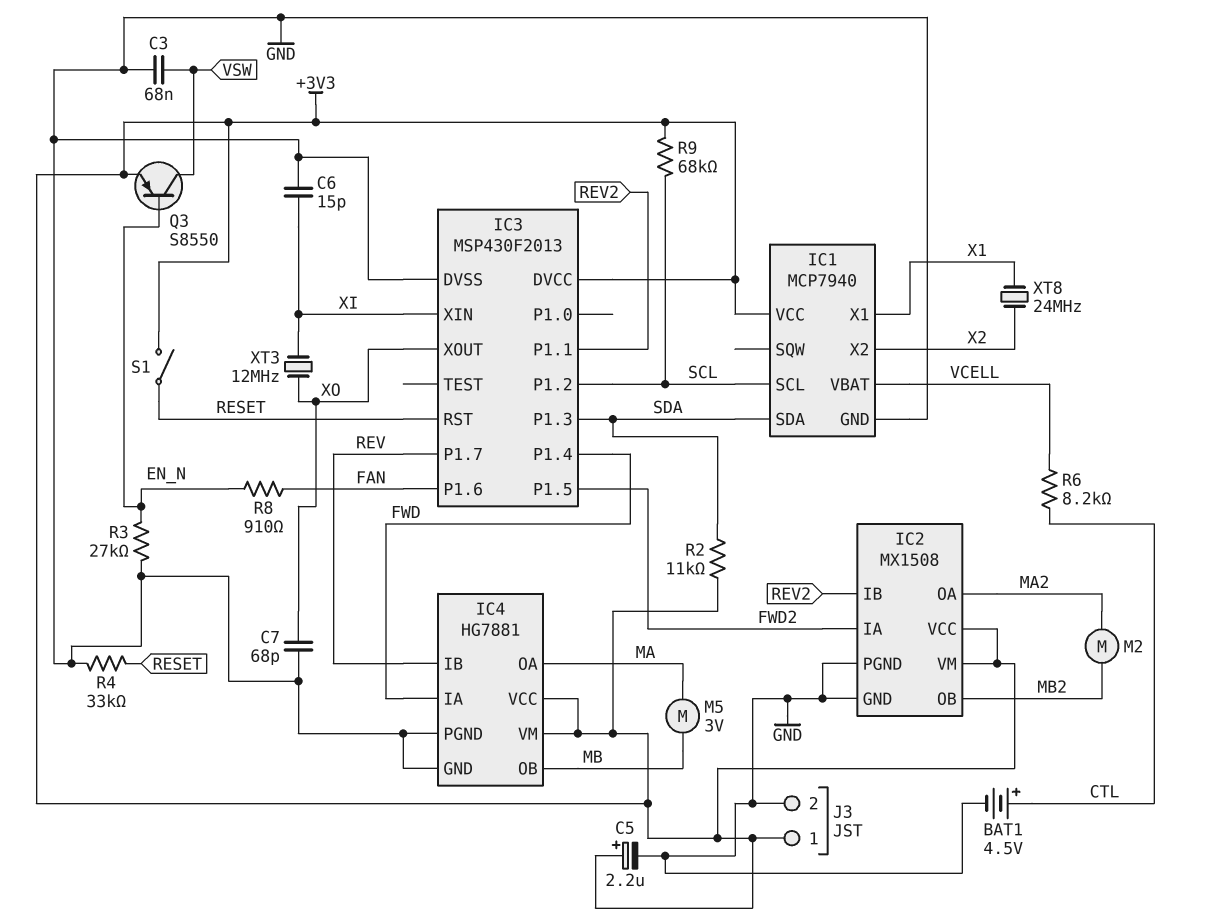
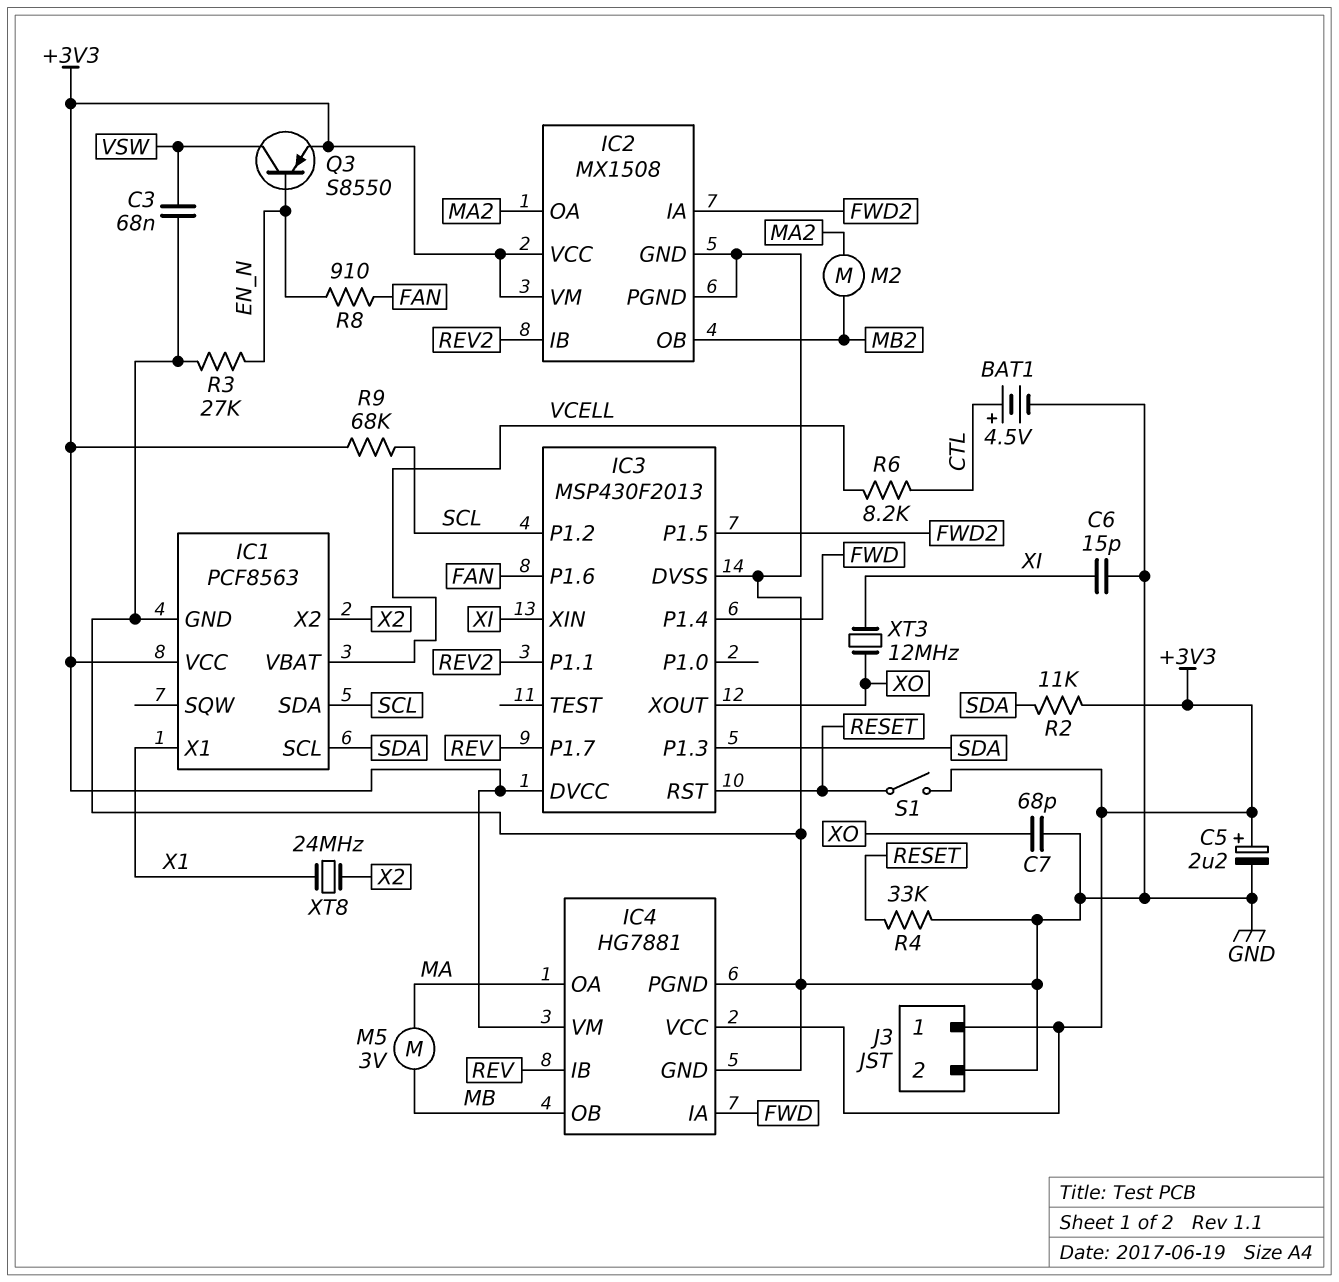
IC1: MCP7940 -> PCF8563
IC1 pin SCL: SCL -> SDA
IC1 pin SDA: SDA -> SCL

